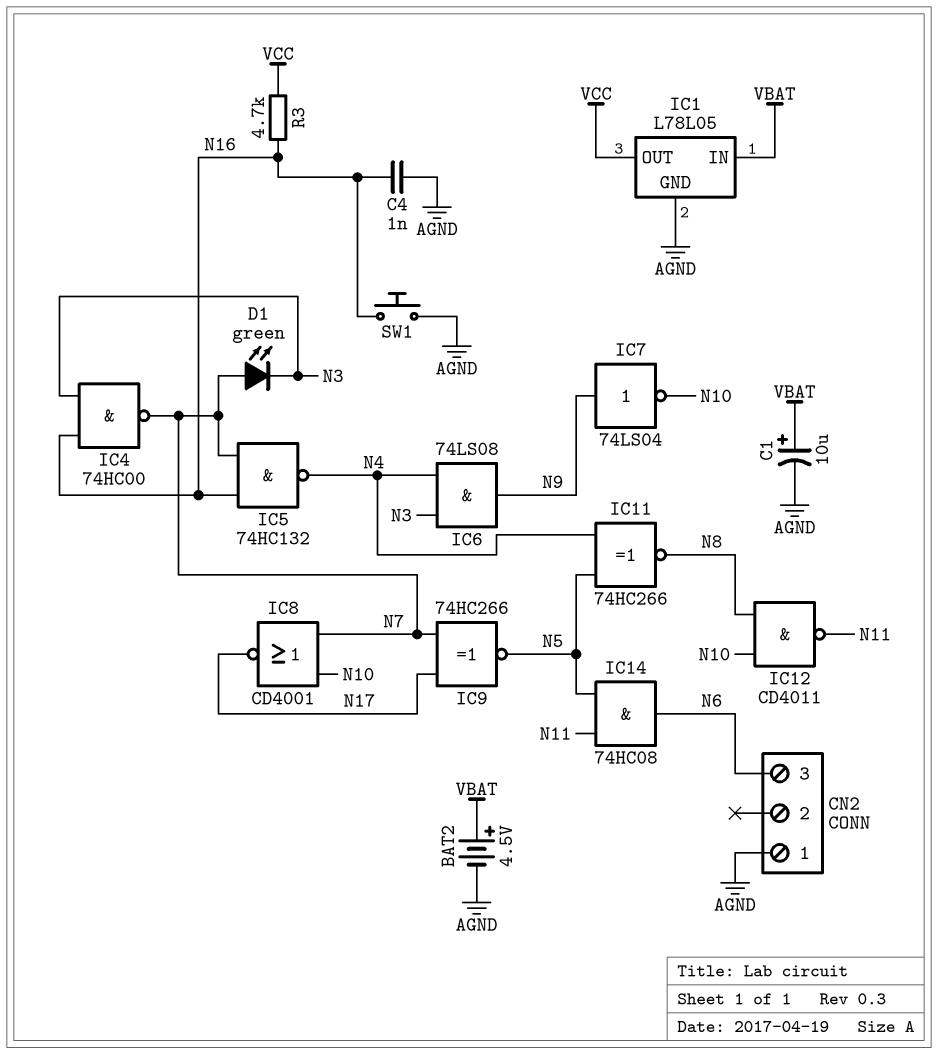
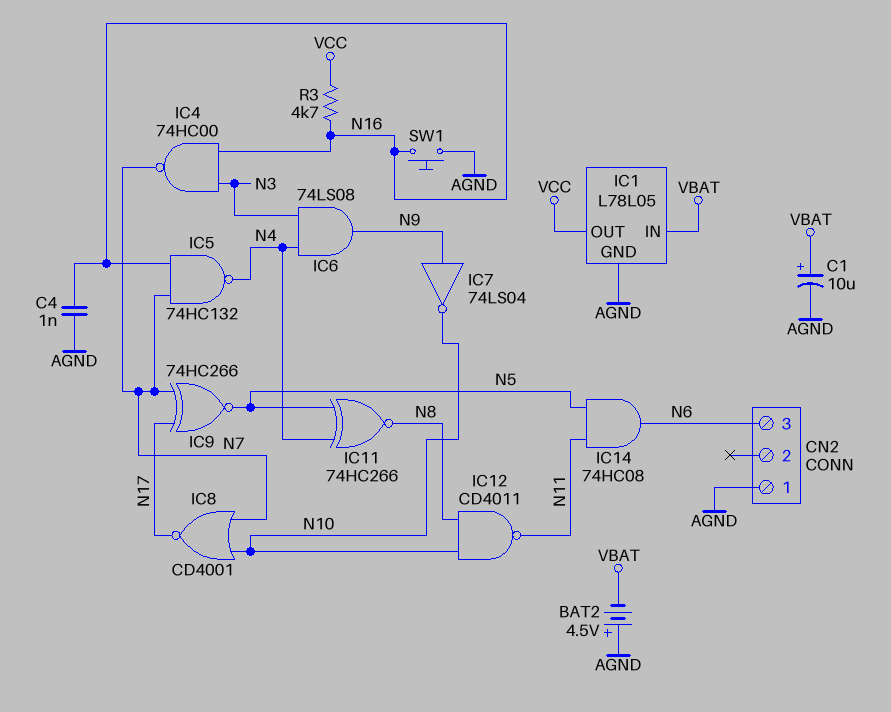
BAT2: 4.5V (plus VBAT, minus AGND) -> 4.5V (plus AGND, minus VBAT)
D1: LED green (A N7, K N3) -> none

